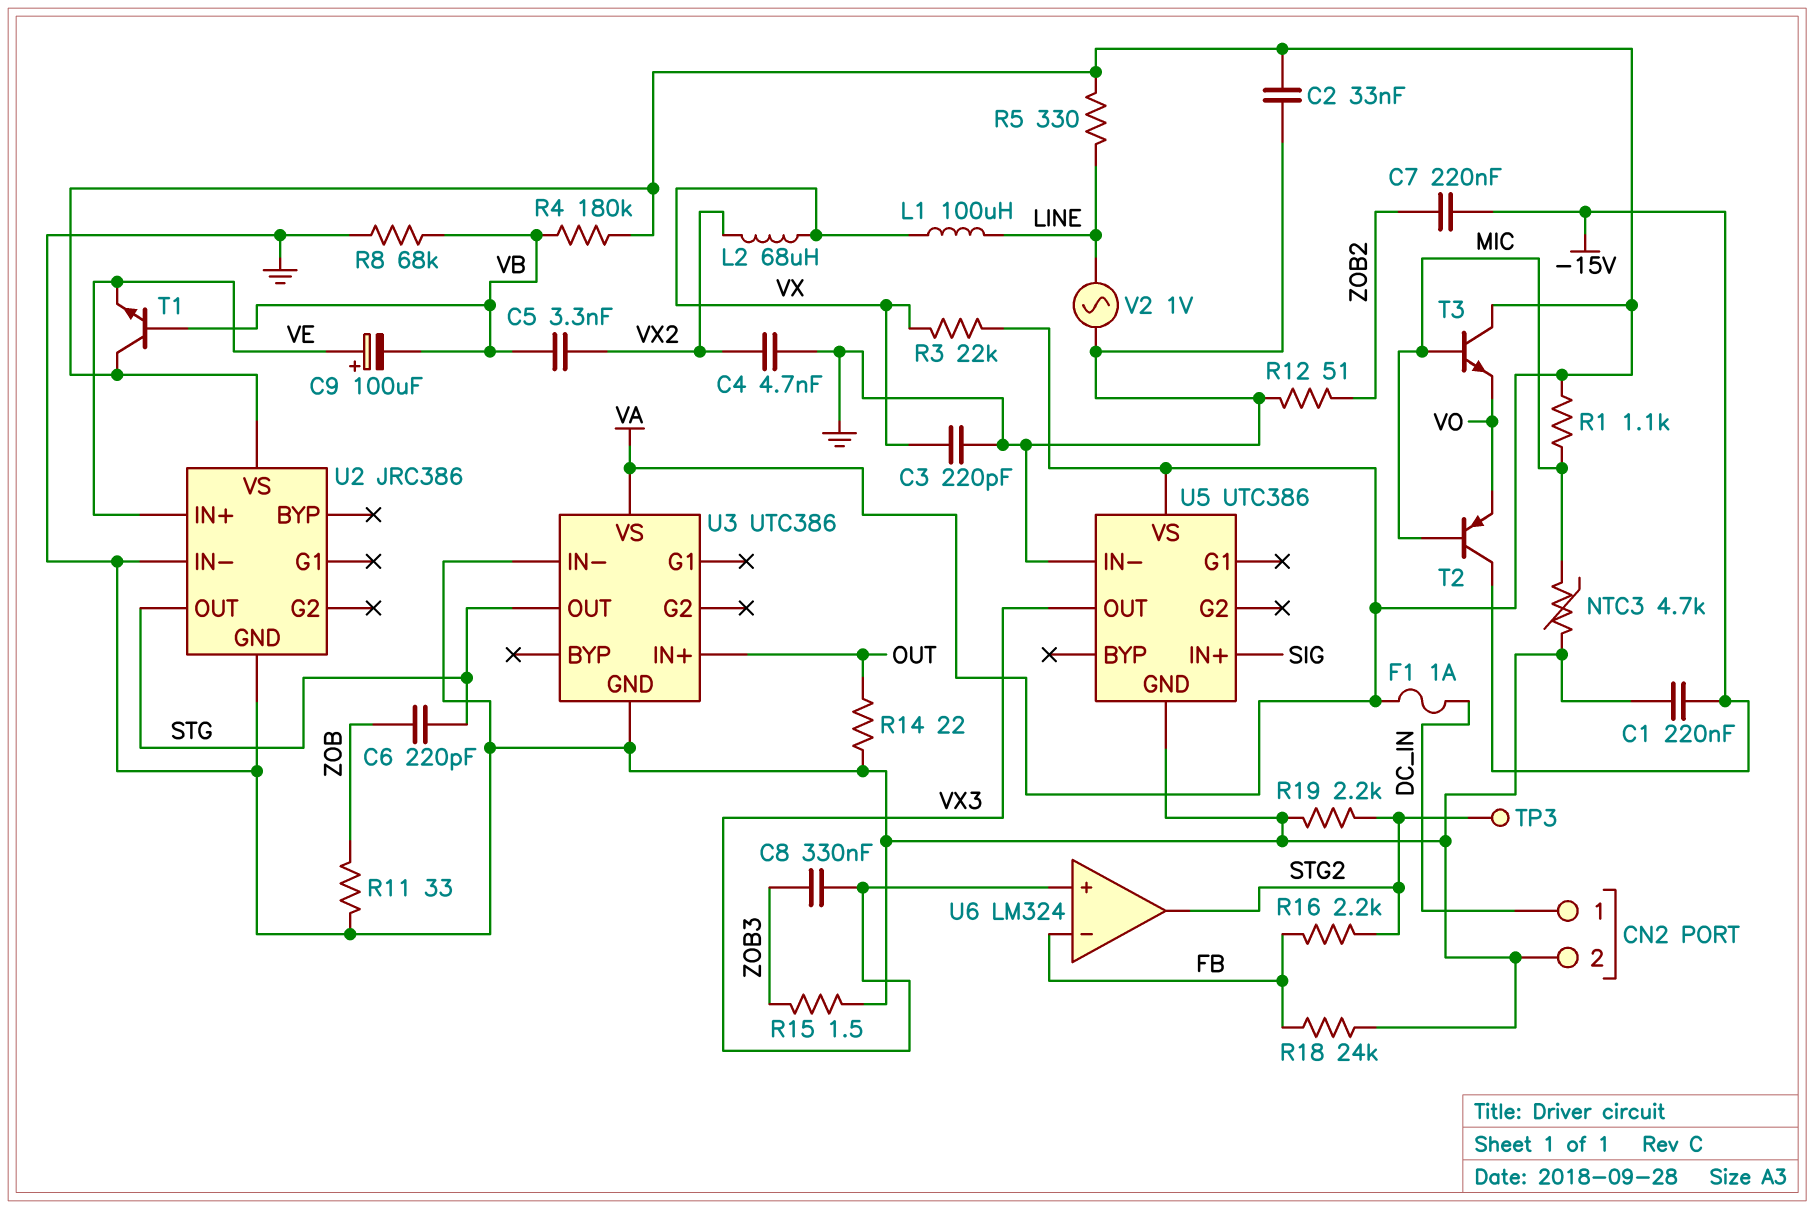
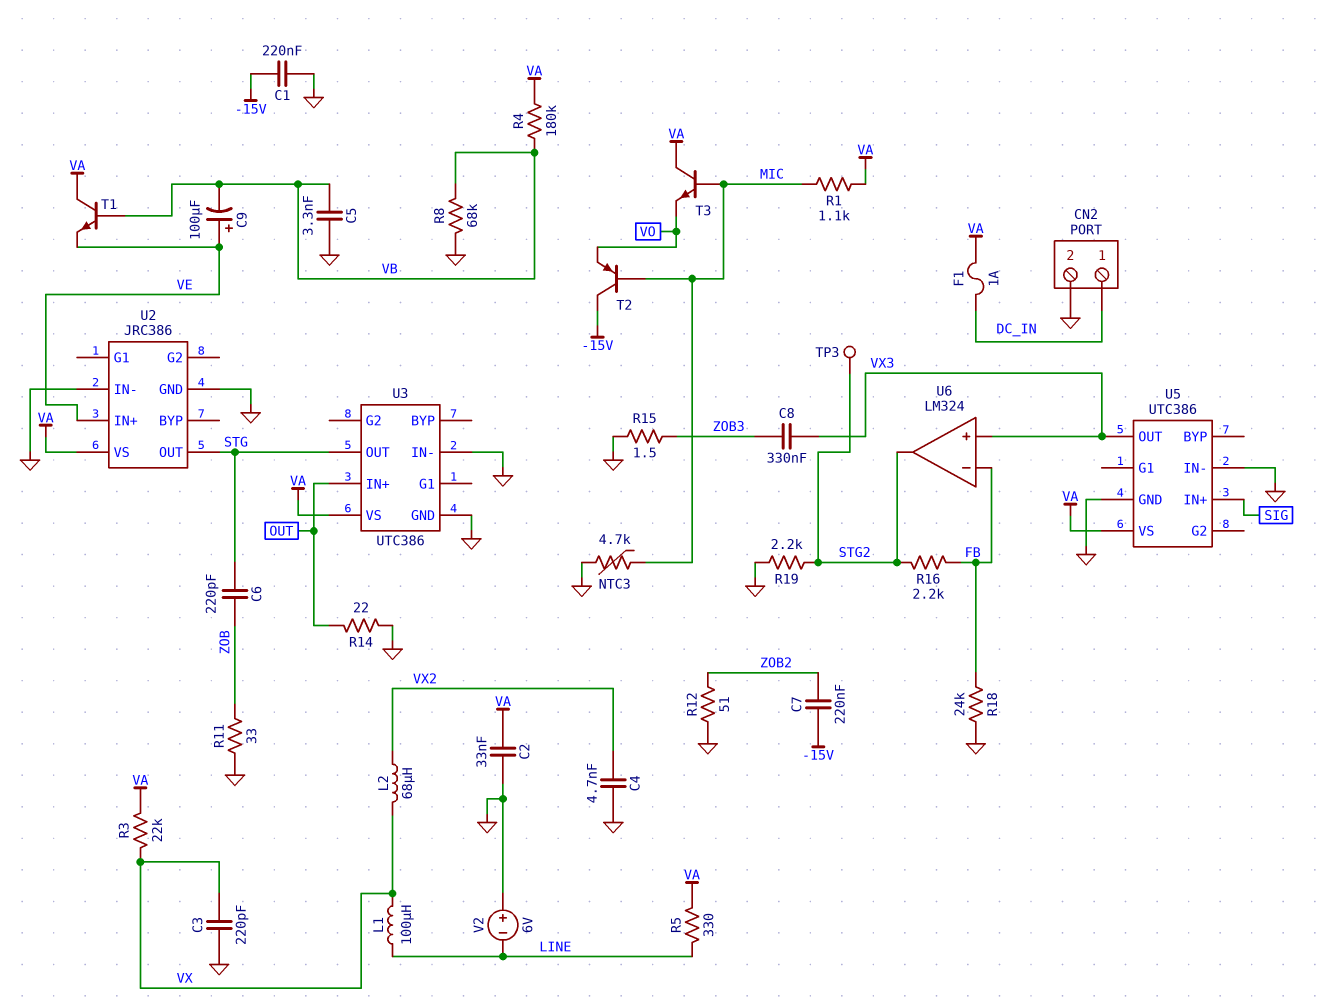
C5: 3.3nF (VB, VX2) -> 3.3nF (GND, VB)
V2: AC 1V (GND, LINE) -> 6V (plus GND, minus LINE)

